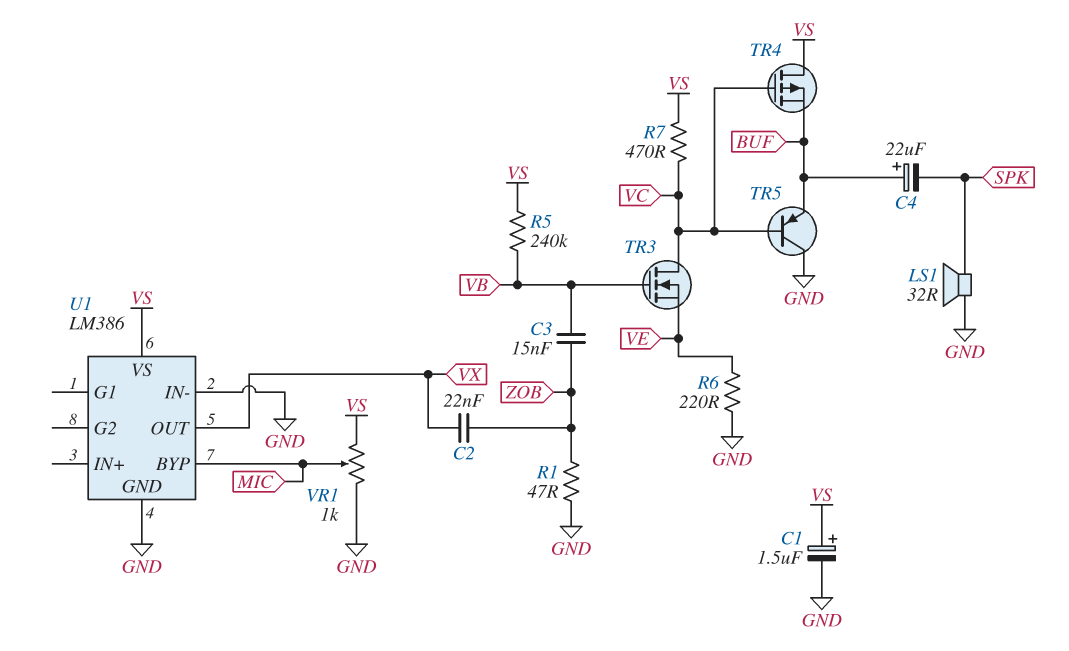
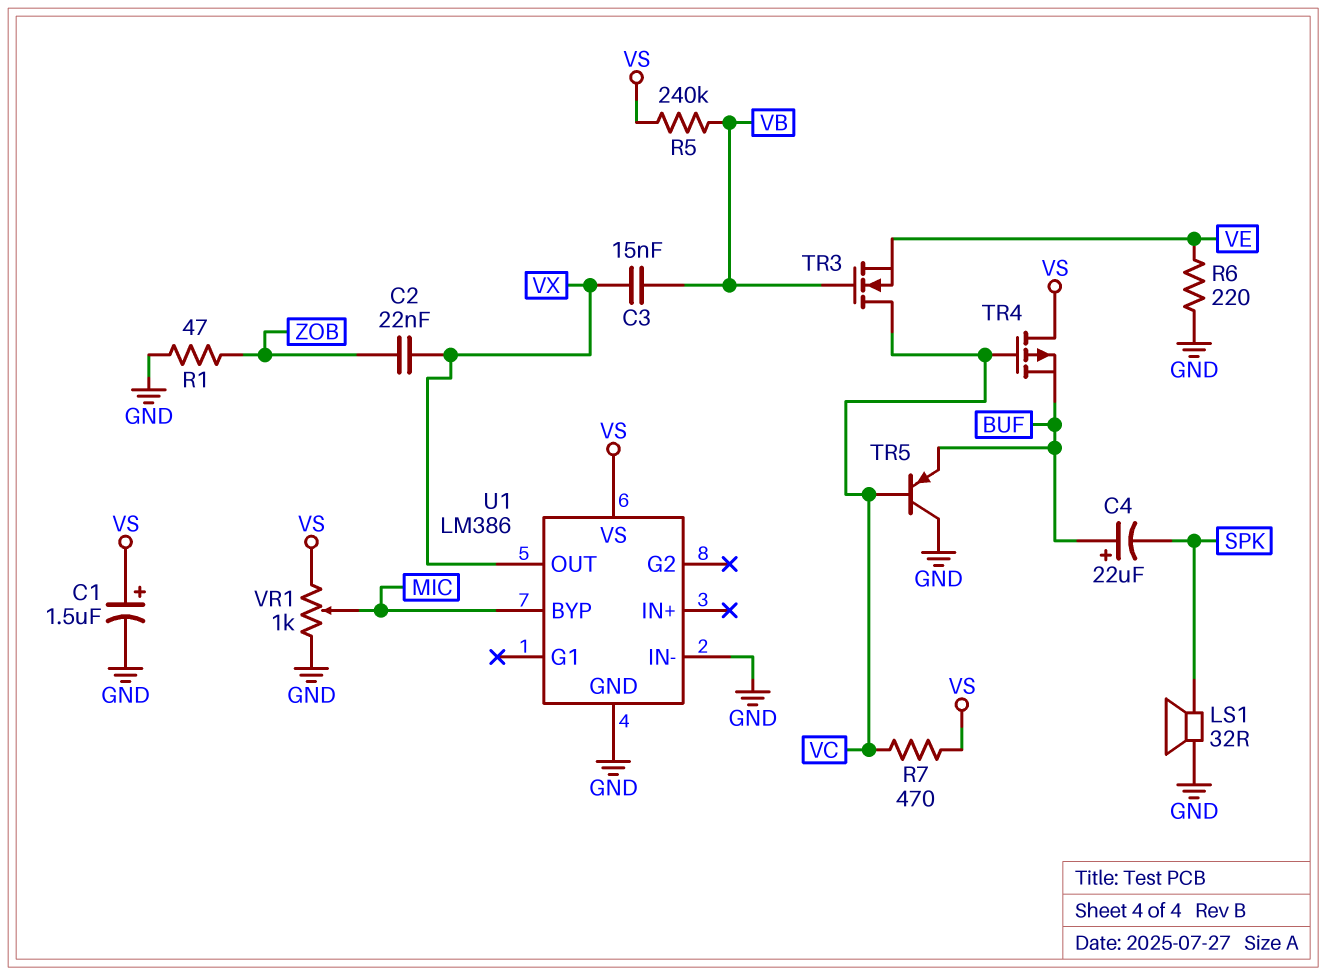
C3: 15nF (VB, ZOB) -> 15nF (VB, VX)

